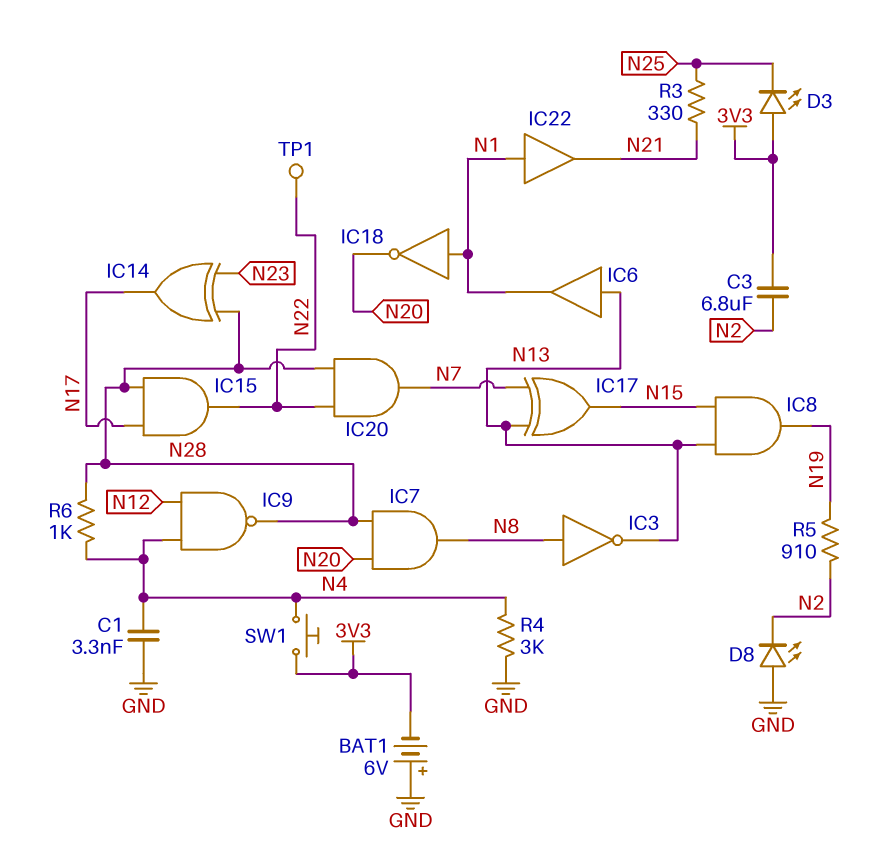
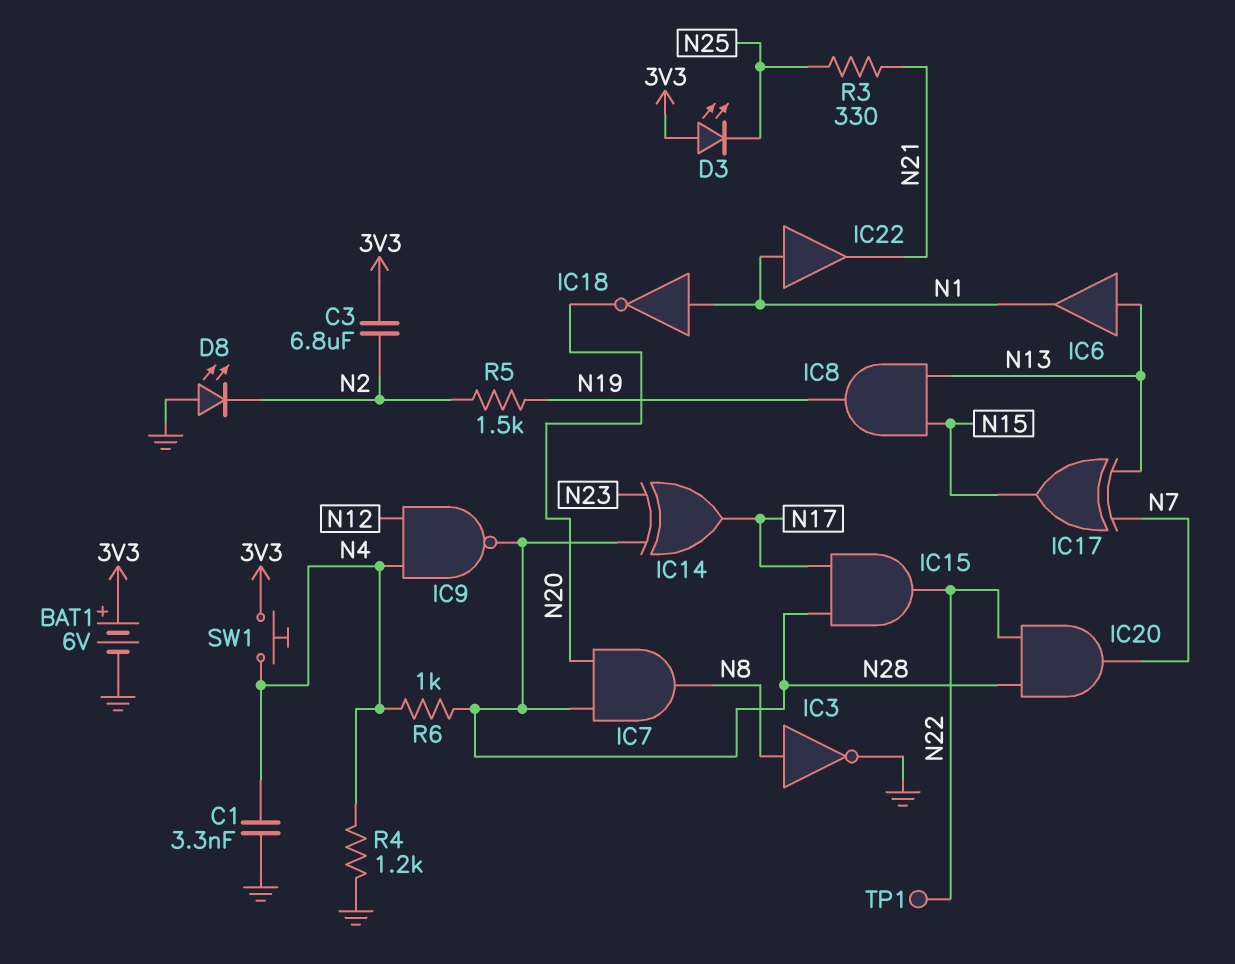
BAT1: 6V (plus GND, minus 3V3) -> 6V (plus 3V3, minus GND)
IC3: NOT (in N8, out N13) -> NOT (in N8, out GND)
R4: 3k (GND, N4) -> 1.2k (GND, N4)
R5: 910 (N2, N19) -> 1.5k (N2, N19)

